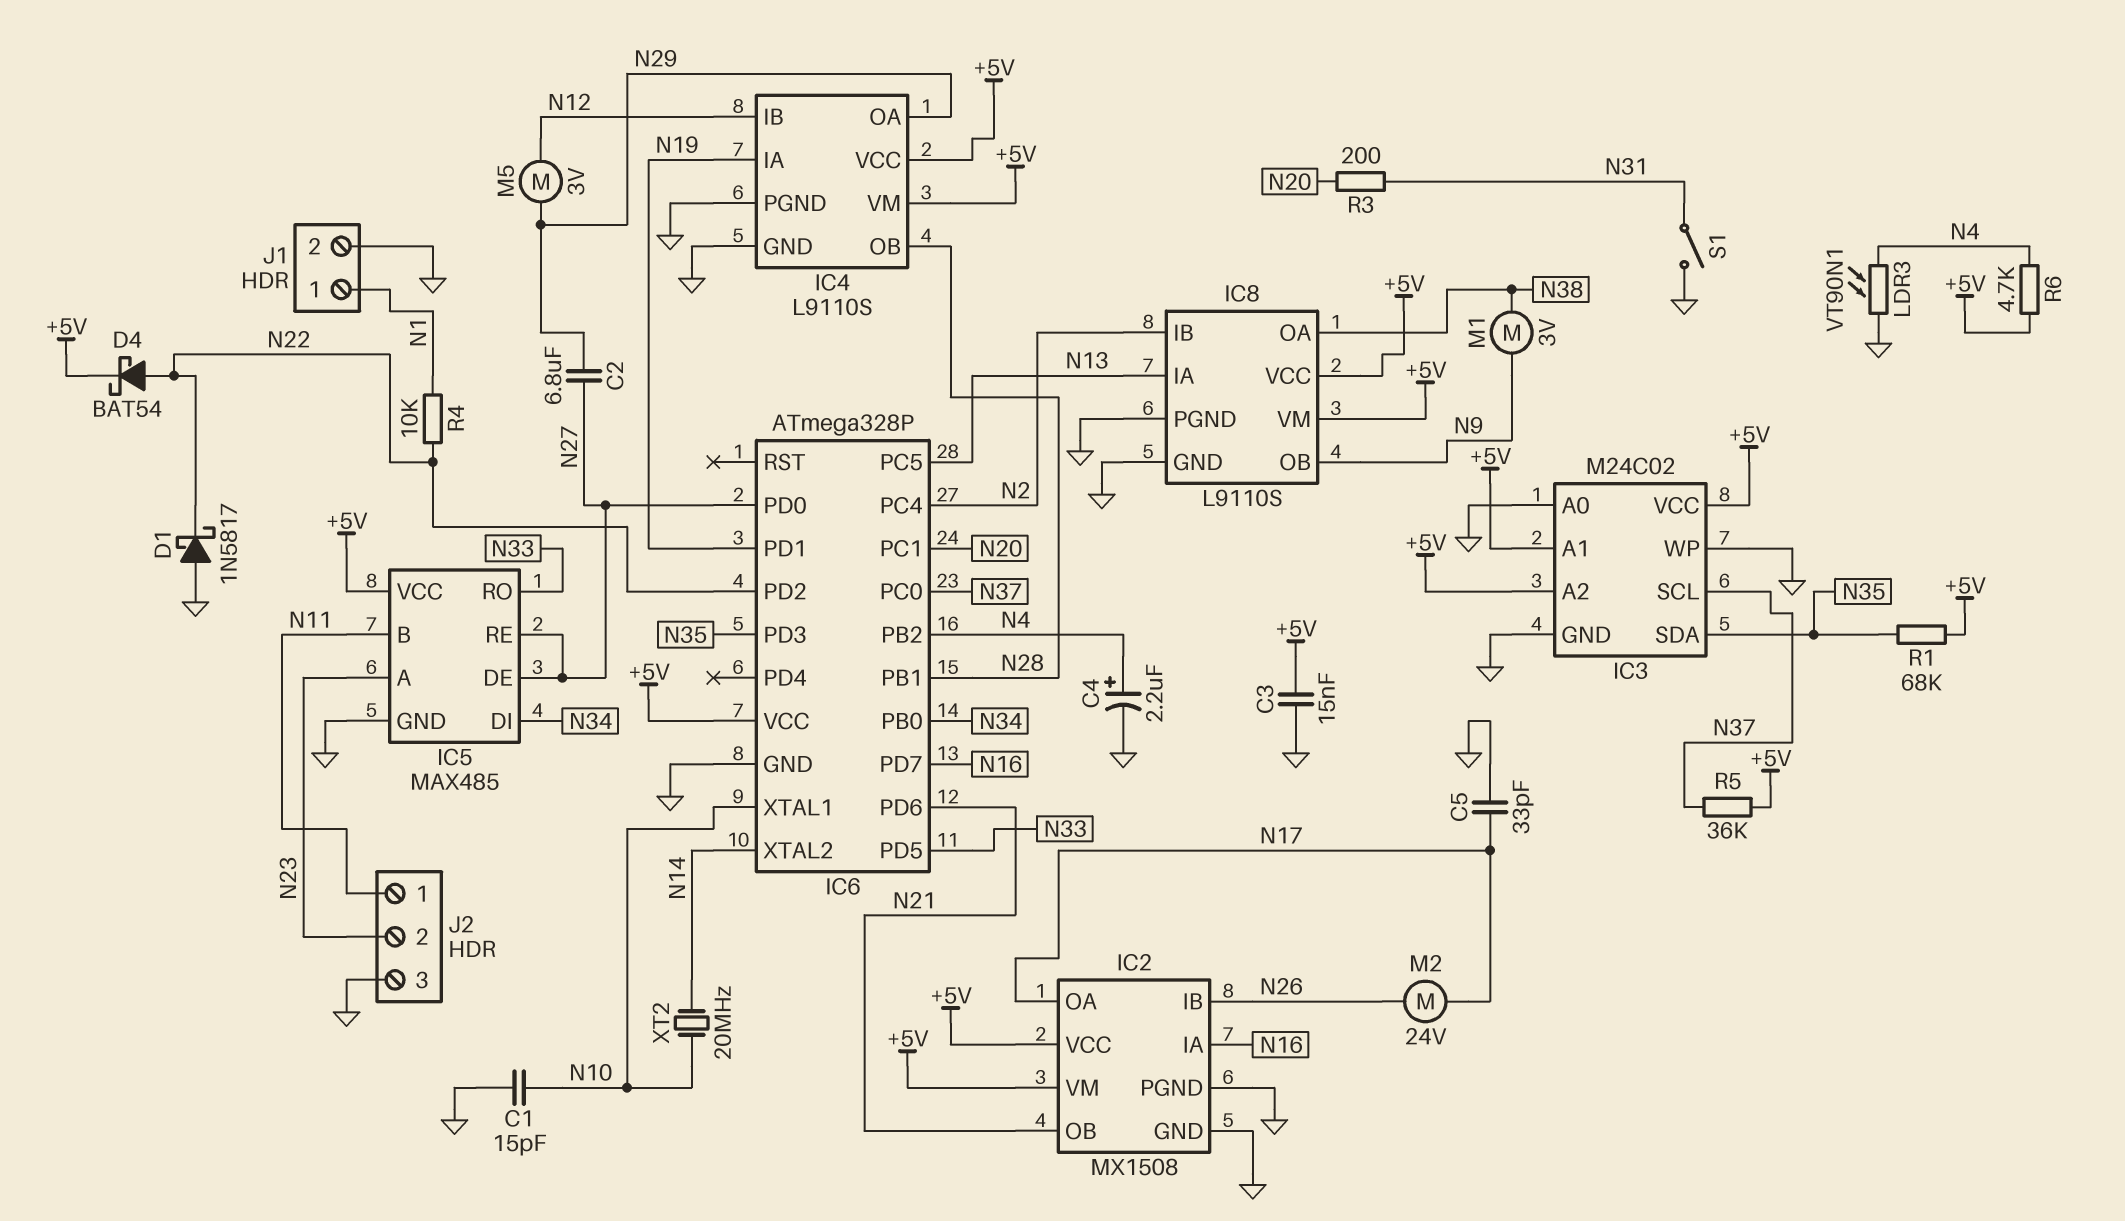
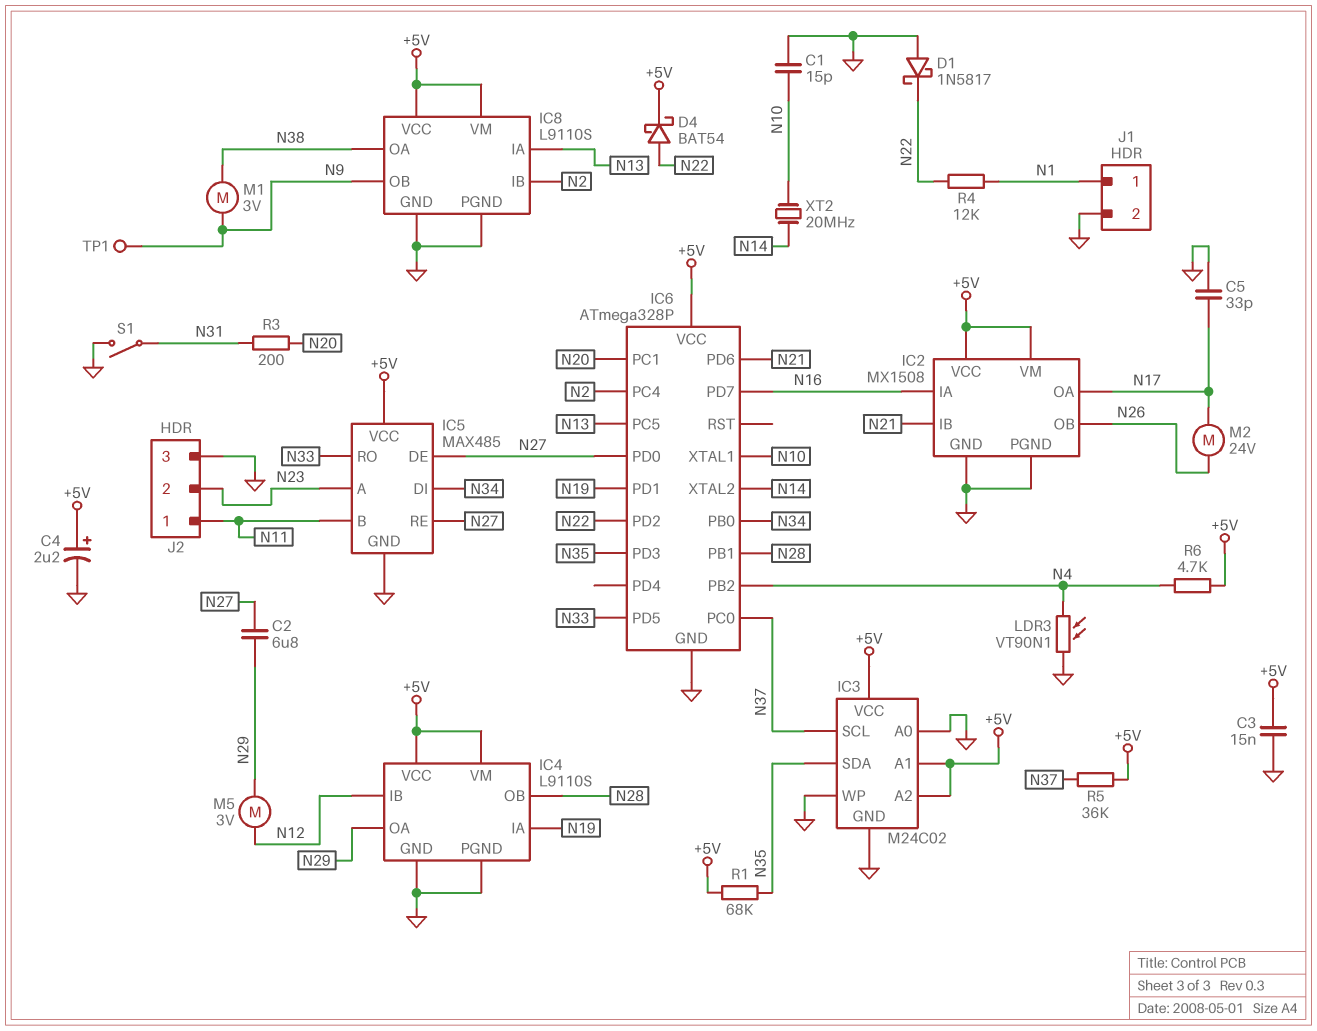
C4: 2.2uF (plus N4, minus GND) -> 2.2uF (plus +5V, minus GND)
IC2 pin IB: N26 -> N21
IC2 pin OB: N21 -> N26
R4: 10k (N1, N22) -> 12k (N1, N22)
TP1: none -> test point (N9)

